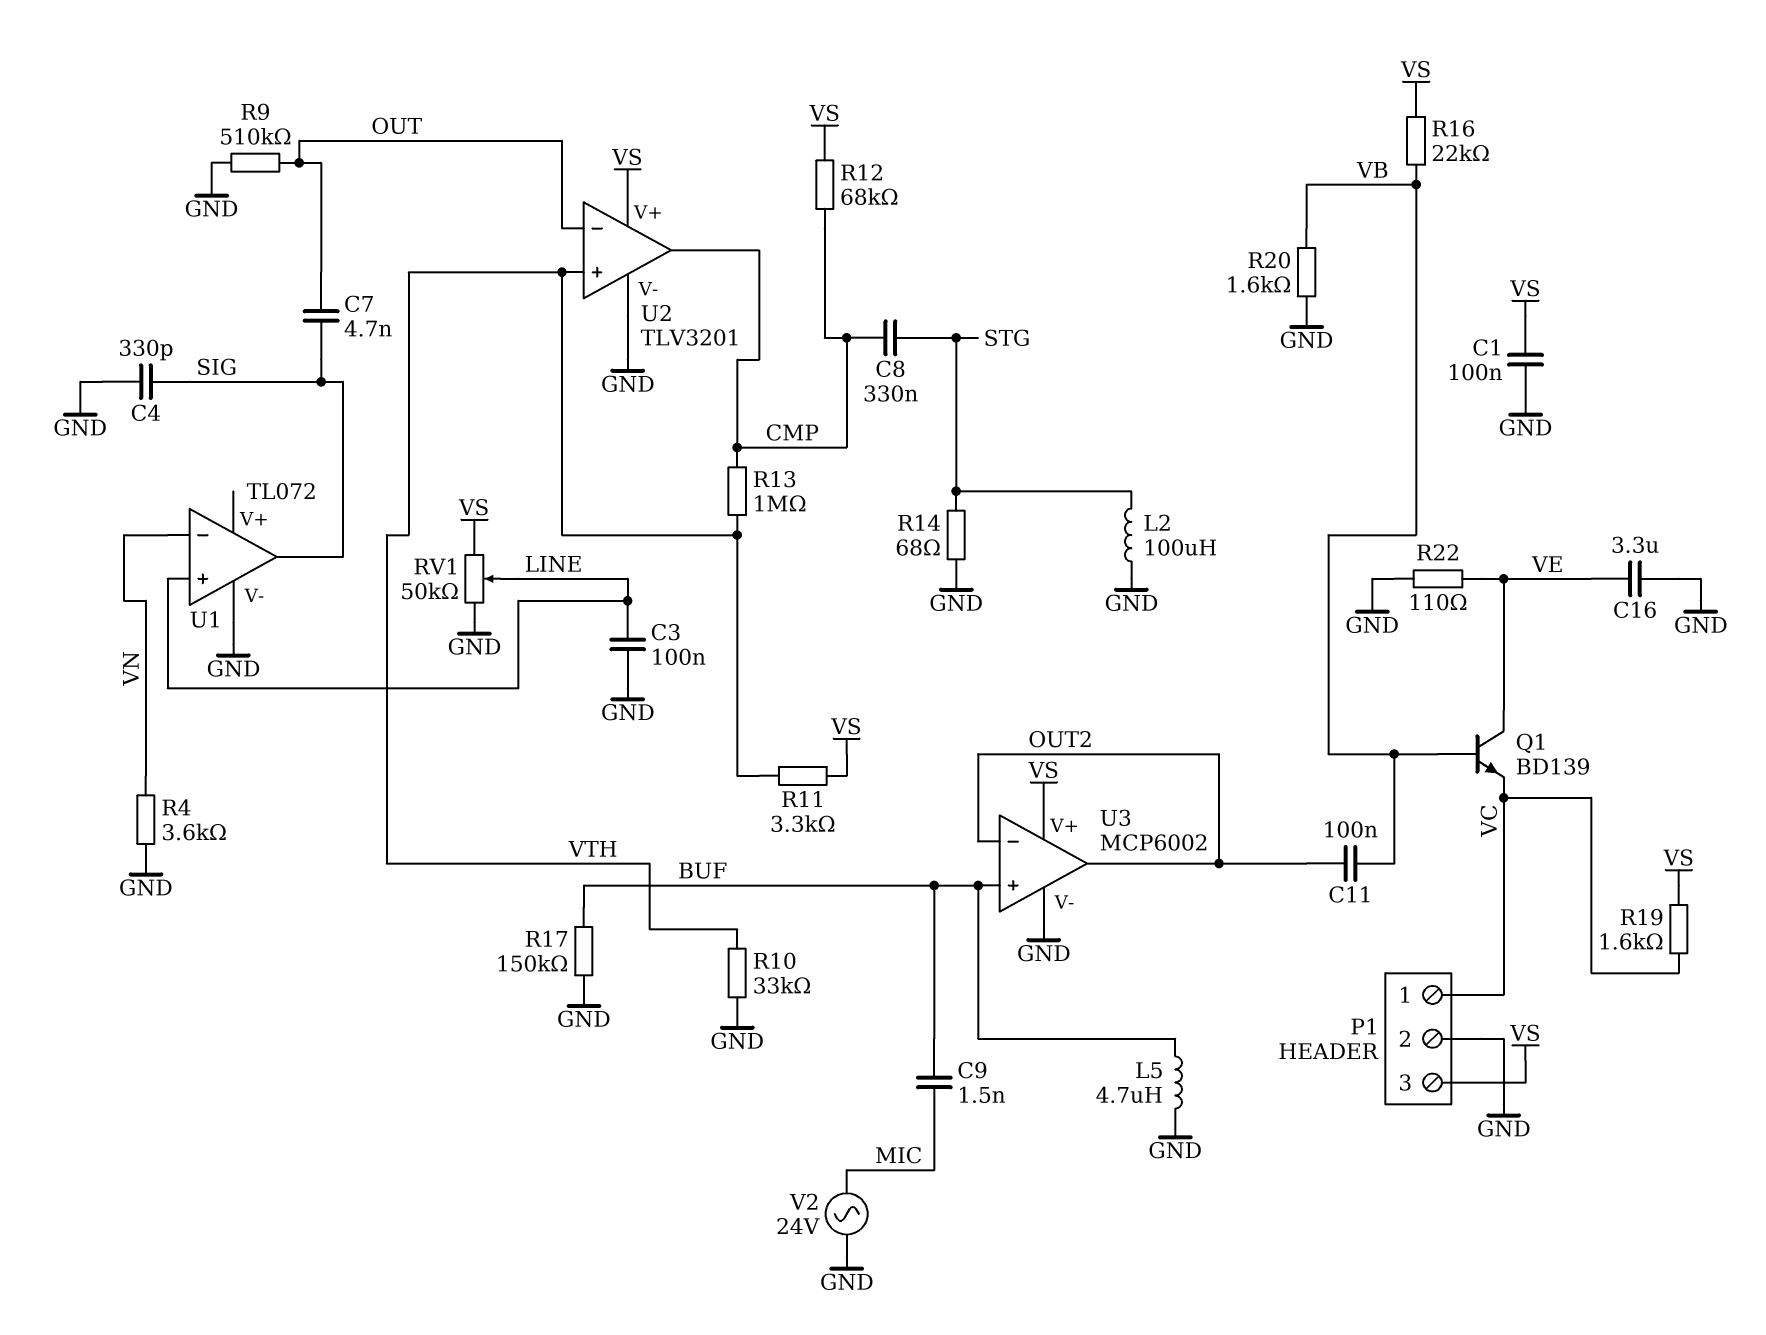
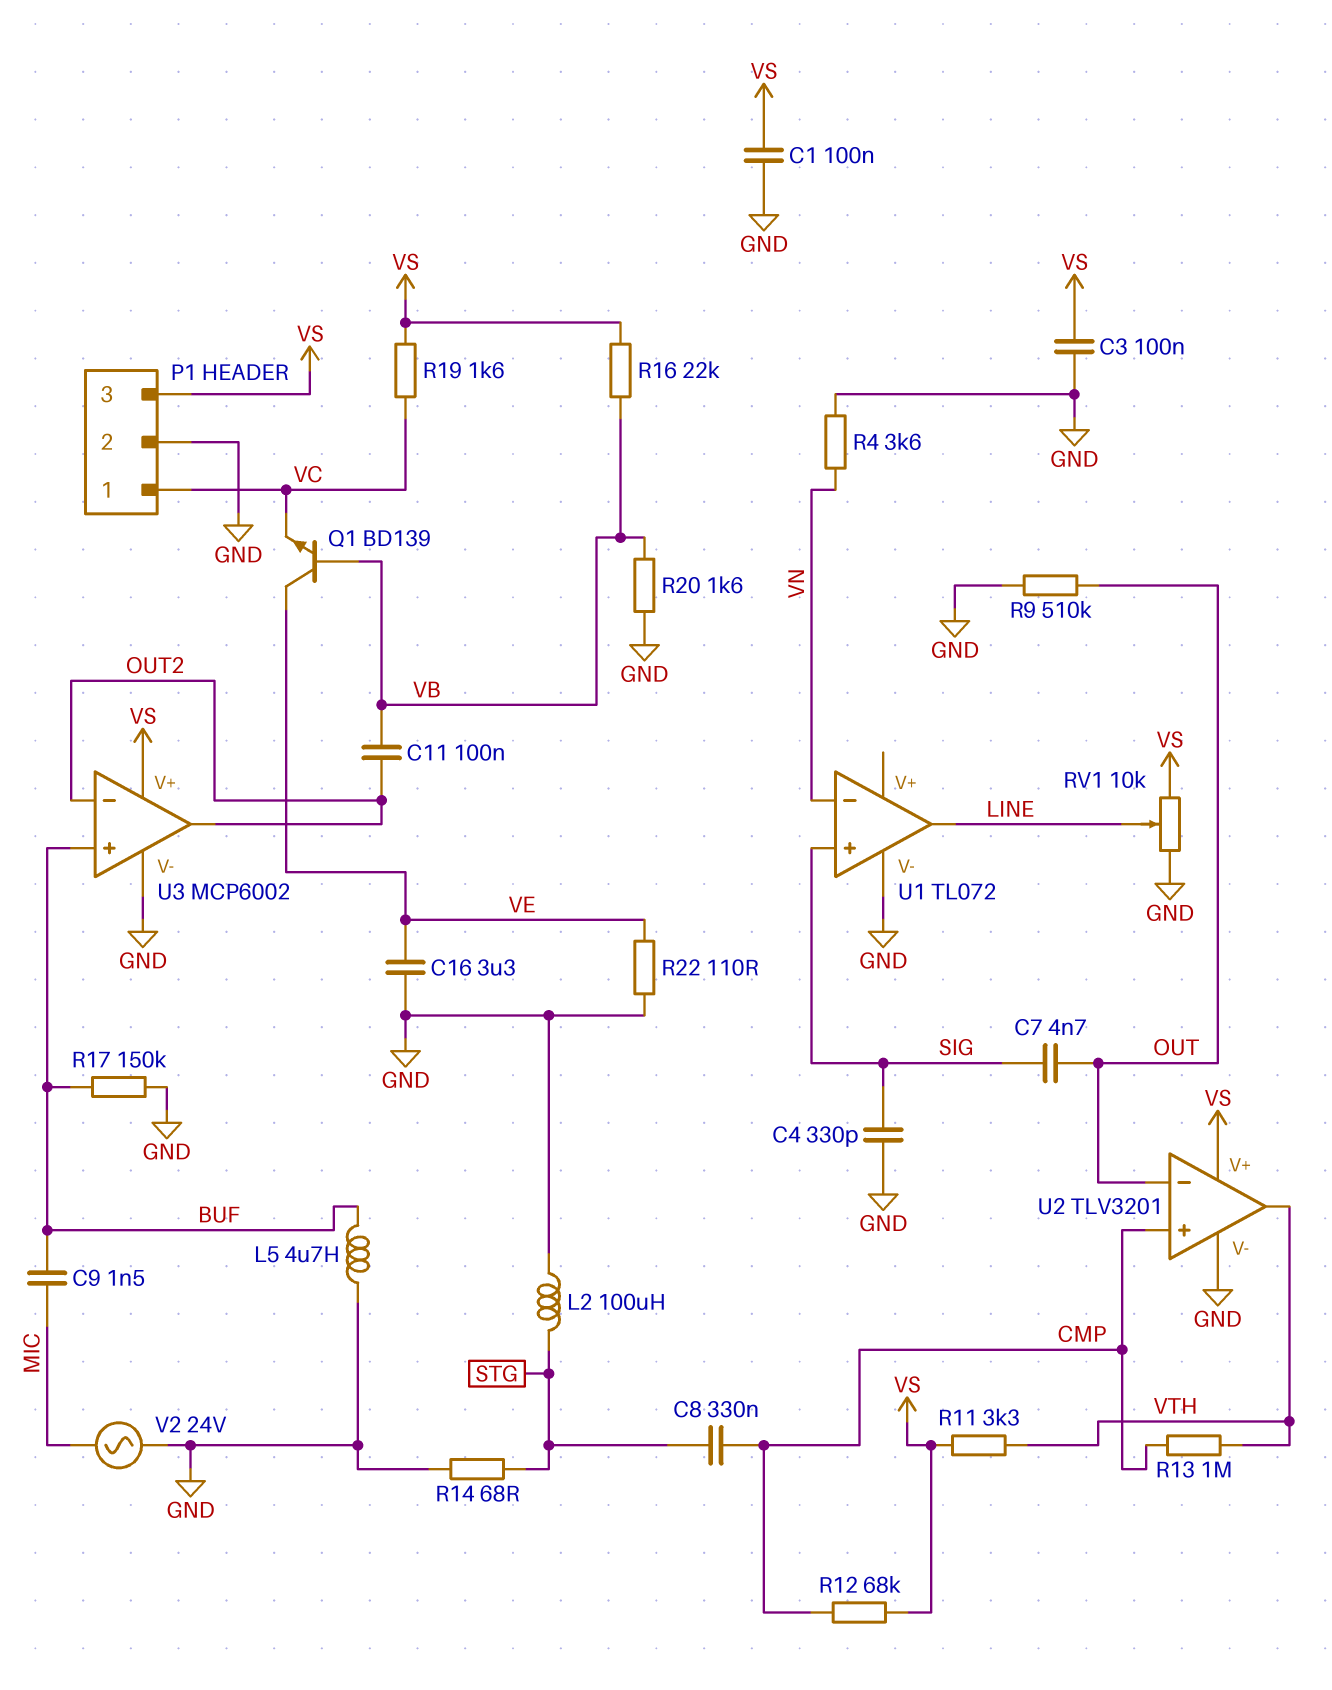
C3: 100nF (GND, LINE) -> 100nF (GND, VS)
R10: 33k (GND, VTH) -> none
RV1: 50k (GND, VS, wiper LINE) -> 10k (GND, VS, wiper LINE)
U1 pin in+: LINE -> SIG
U1 pin out: SIG -> LINE
U2 pin in+: VTH -> CMP
U2 pin out: CMP -> VTH

